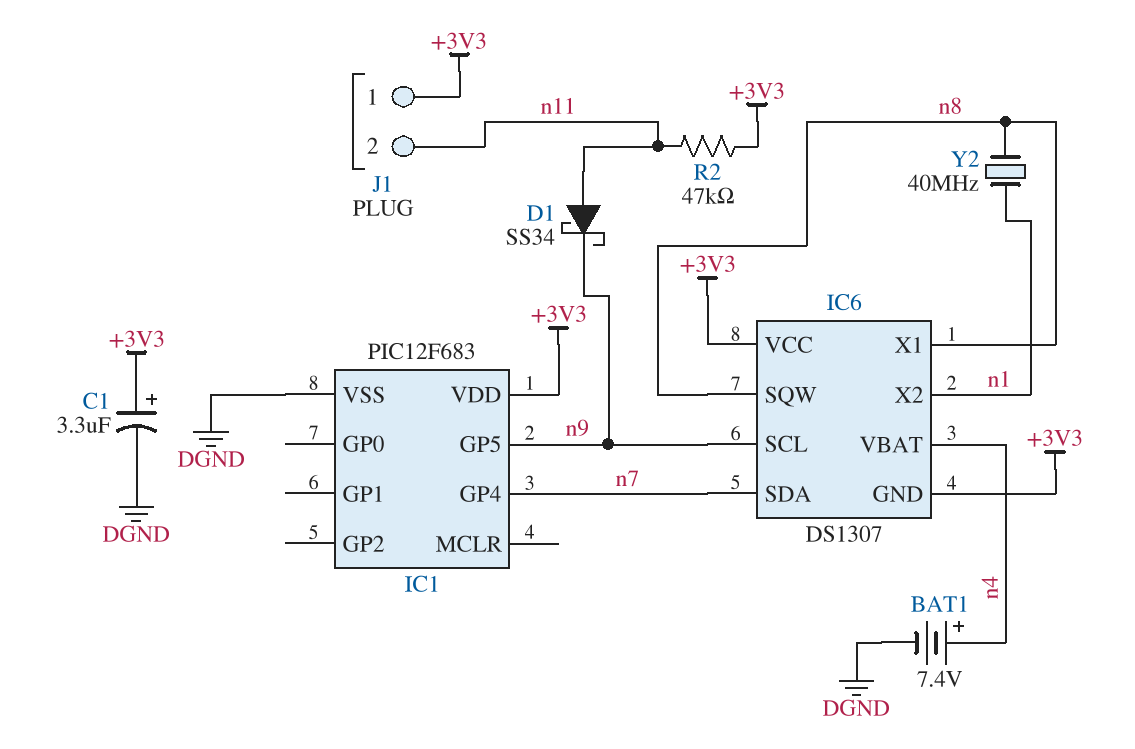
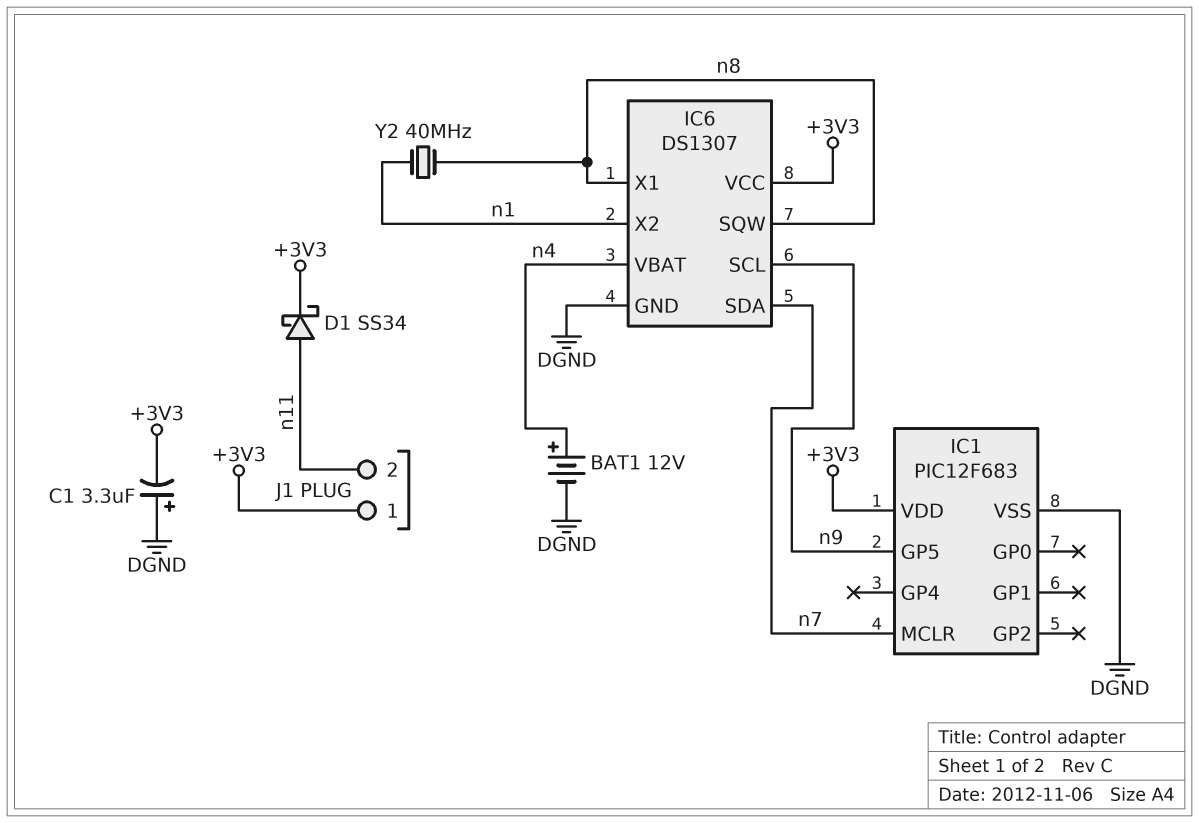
BAT1: 7.4V (plus n4, minus DGND) -> 12V (plus n4, minus DGND)
C1: 3.3uF (plus +3V3, minus DGND) -> 3.3uF (plus DGND, minus +3V3)
D1: schottky SS34 (A n11, K n9) -> schottky SS34 (A n11, K +3V3)
IC1 pin GP4: n7 -> none
IC1 pin MCLR: none -> n7
IC6 pin GND: +3V3 -> DGND
R2: 47k (+3V3, n11) -> none

